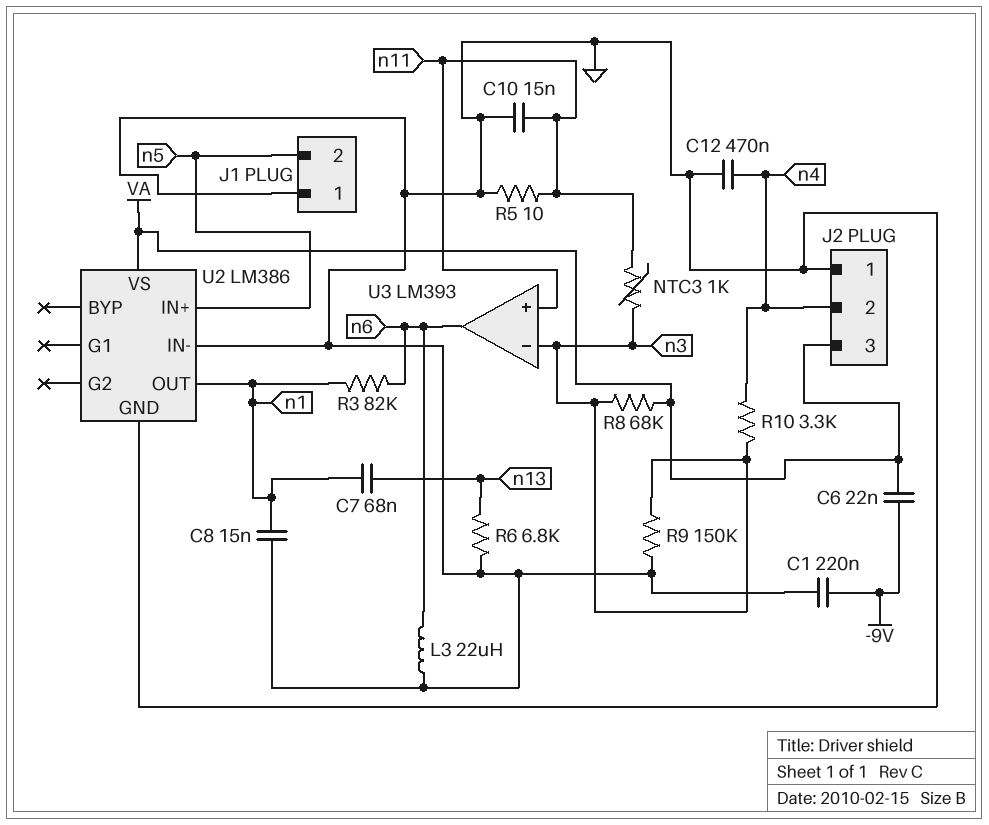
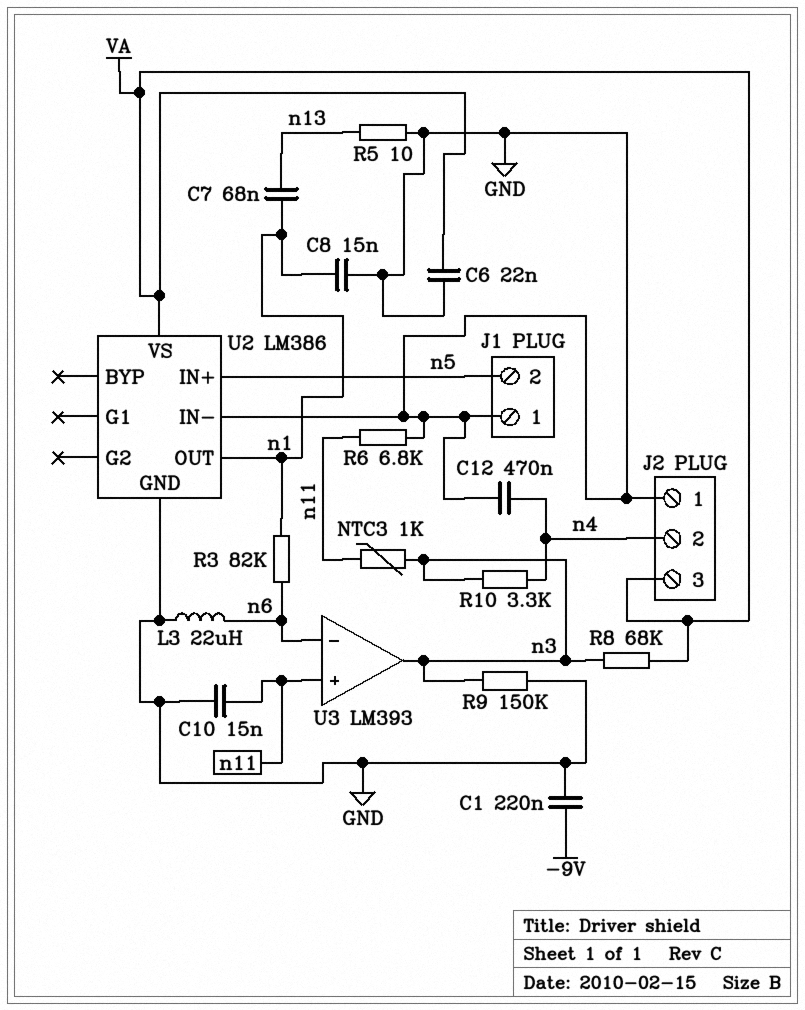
C6: 22nF (-9V, VA) -> 22nF (GND, VA)
R5: 10 (GND, n11) -> 10 (GND, n13)
R6: 6.8k (GND, n13) -> 6.8k (GND, n11)
U3 pin in-: n3 -> n6
U3 pin out: n6 -> n3

